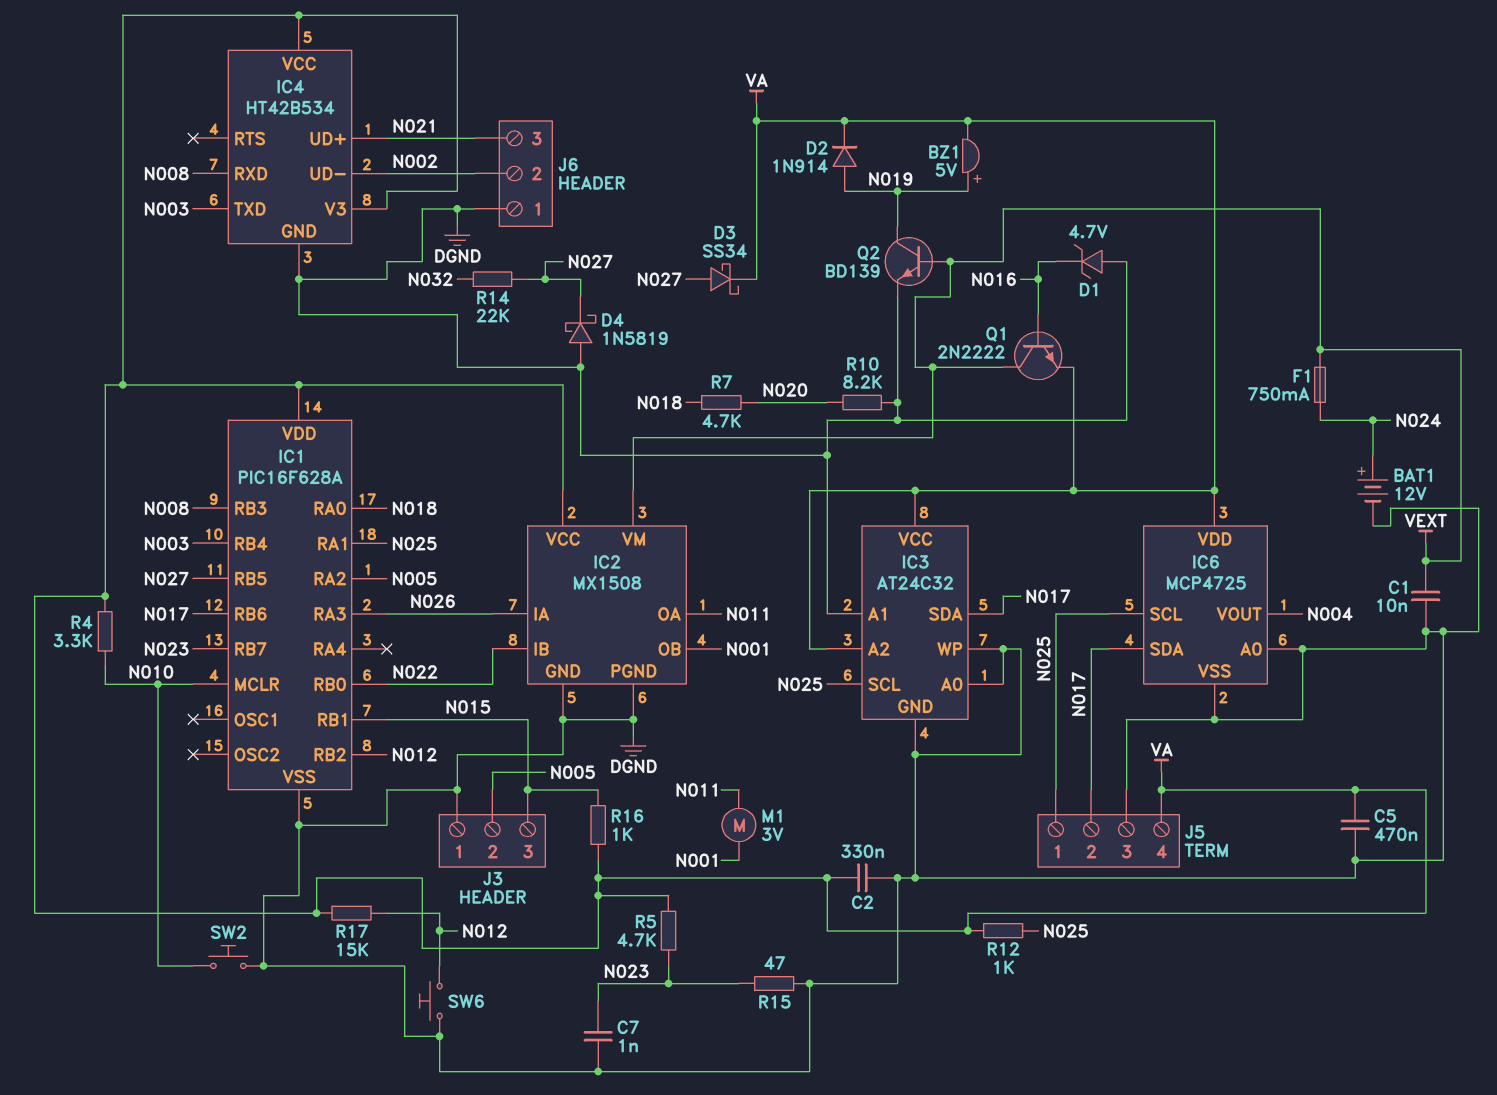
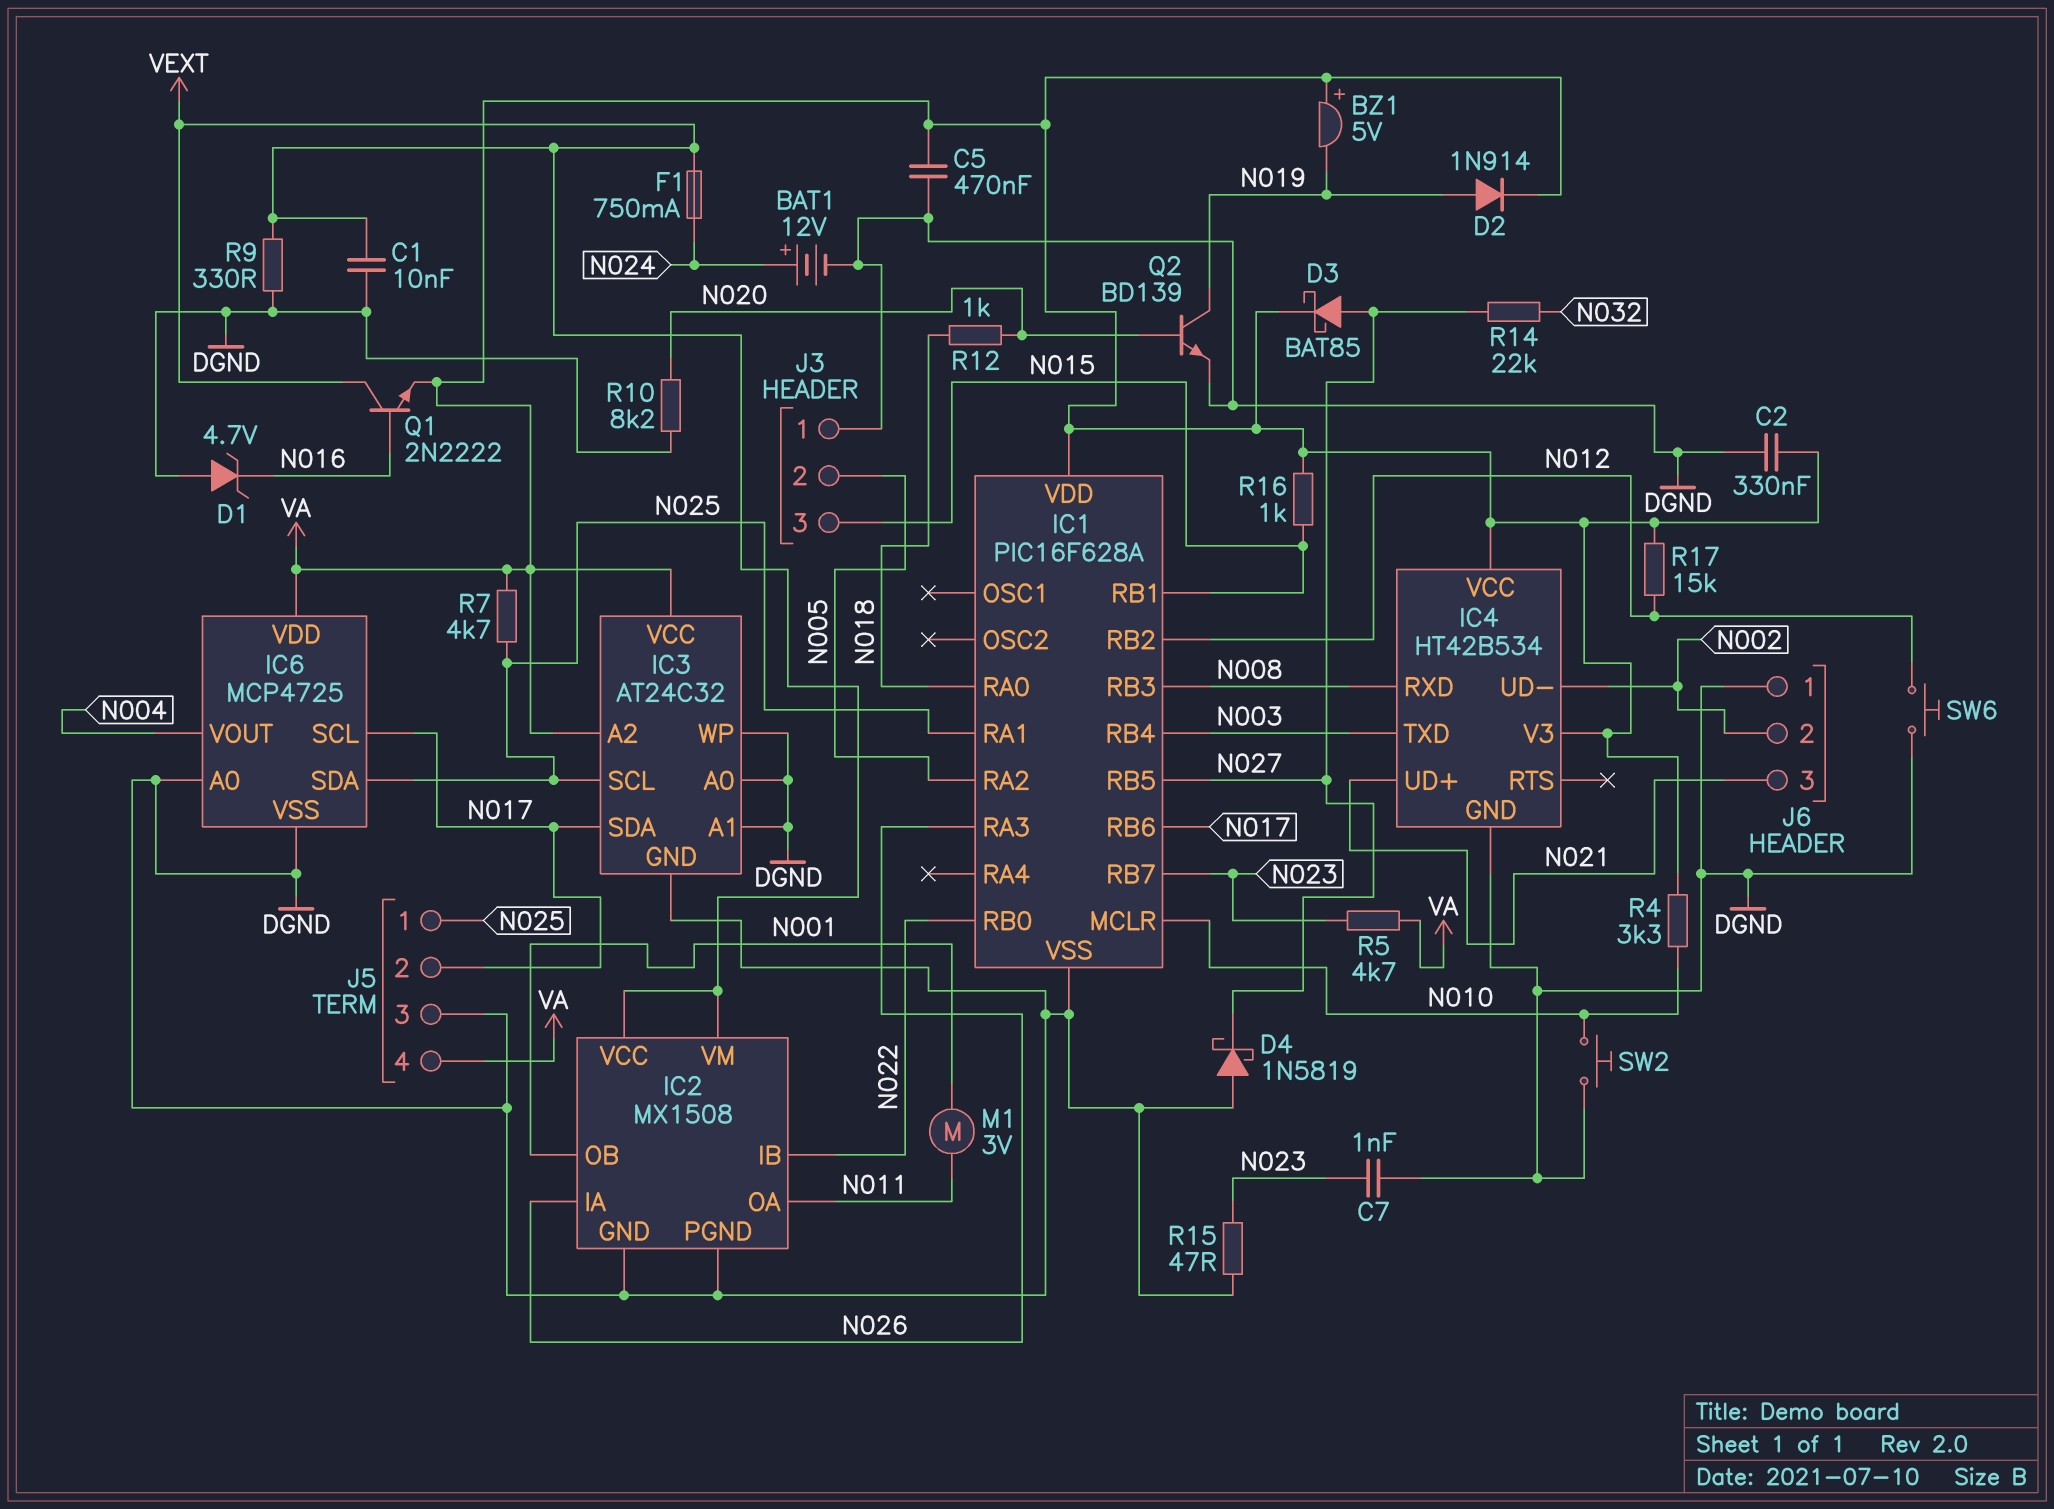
BZ1: buzzer 5V (plus N019, minus VA) -> buzzer 5V (plus VA, minus N019)
D3: schottky SS34 (A N027, K VA) -> schottky BAT85 (A N027, K VA)
IC2 pin VCC: VA -> VEXT
IC6 pin SCL: N025 -> N017
IC6 pin SDA: N017 -> N025
Q2: NPN BD139 (B VEXT, C N019, E DGND) -> NPN BD139 (B N020, C N019, E DGND)
R7: 4.7k (N018, N020) -> 4.7k (N025, VA)
R9: none -> 330 (DGND, VEXT)
R12: 1k (N025, VA) -> 1k (N018, N020)

